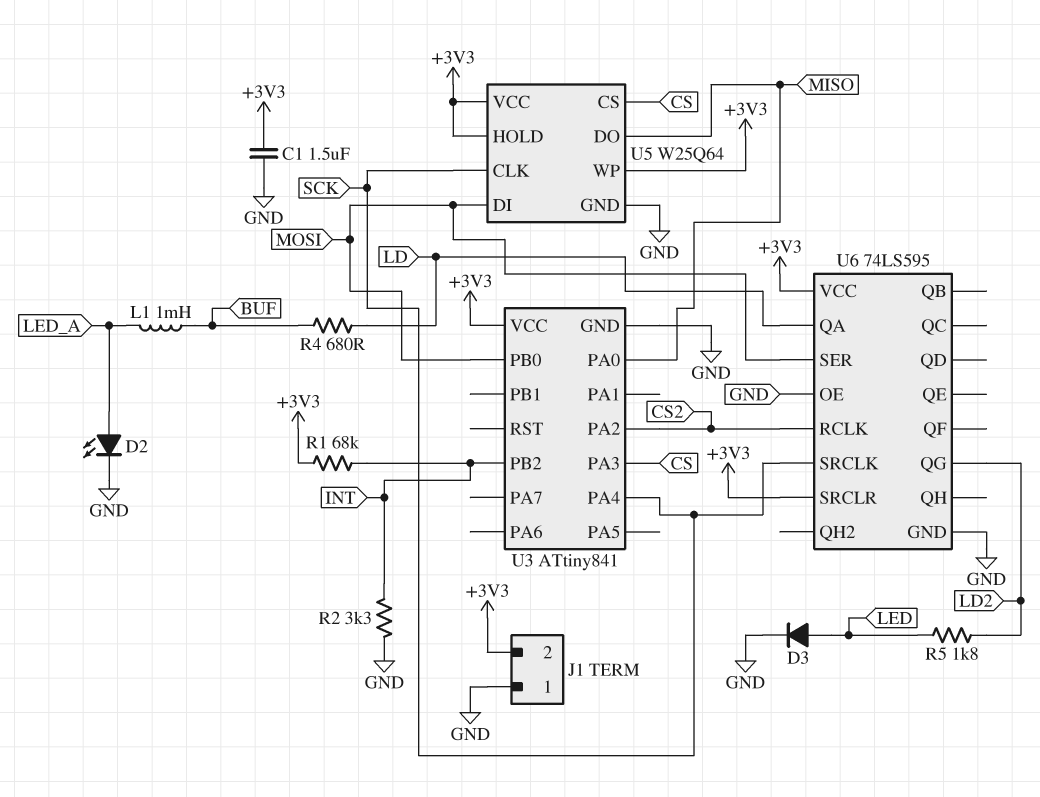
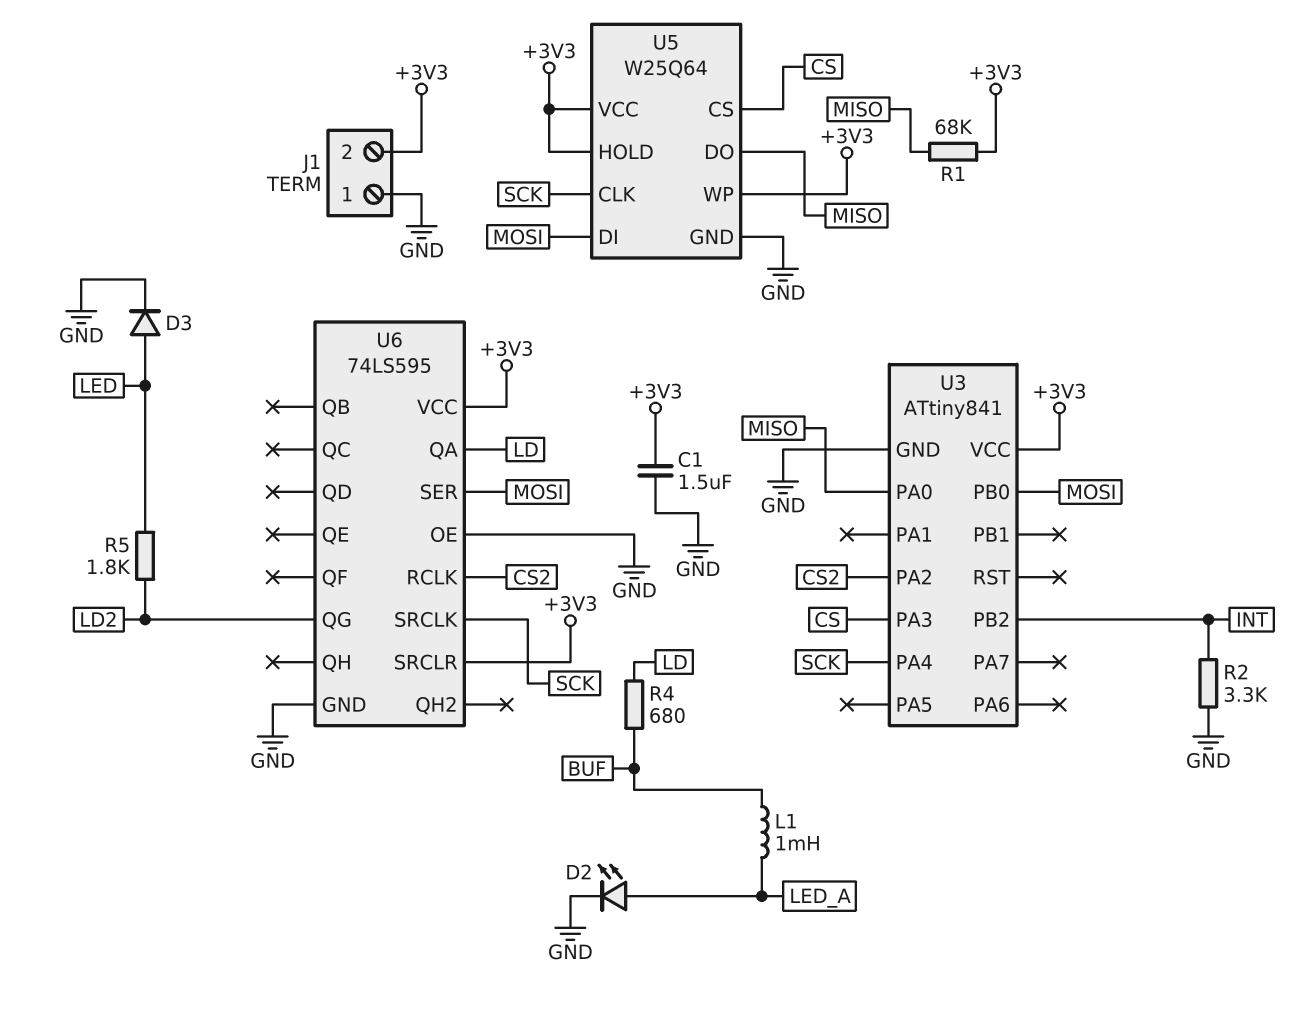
R1: 68k (+3V3, INT) -> 68k (+3V3, MISO)

